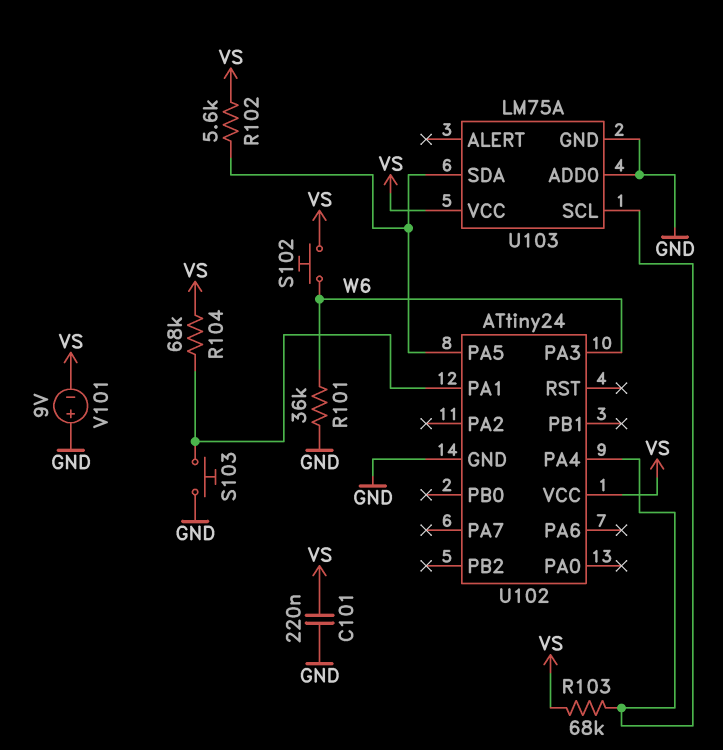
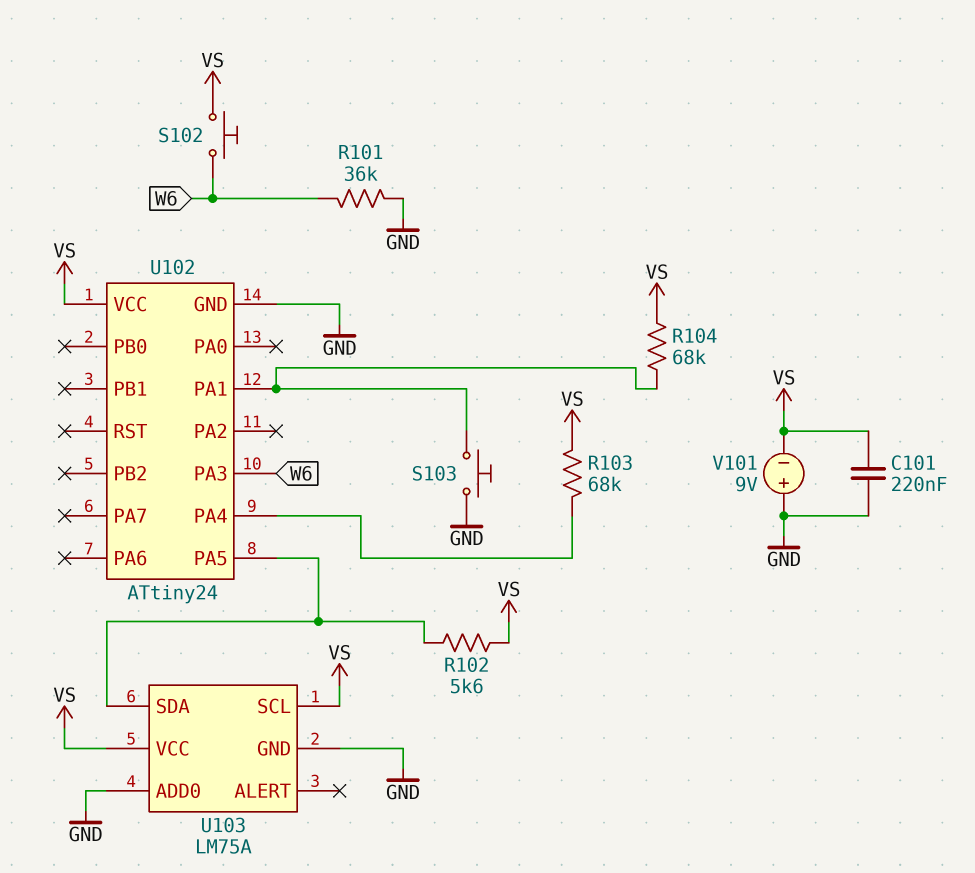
U103 pin SCL: U102/PA4 -> VS

